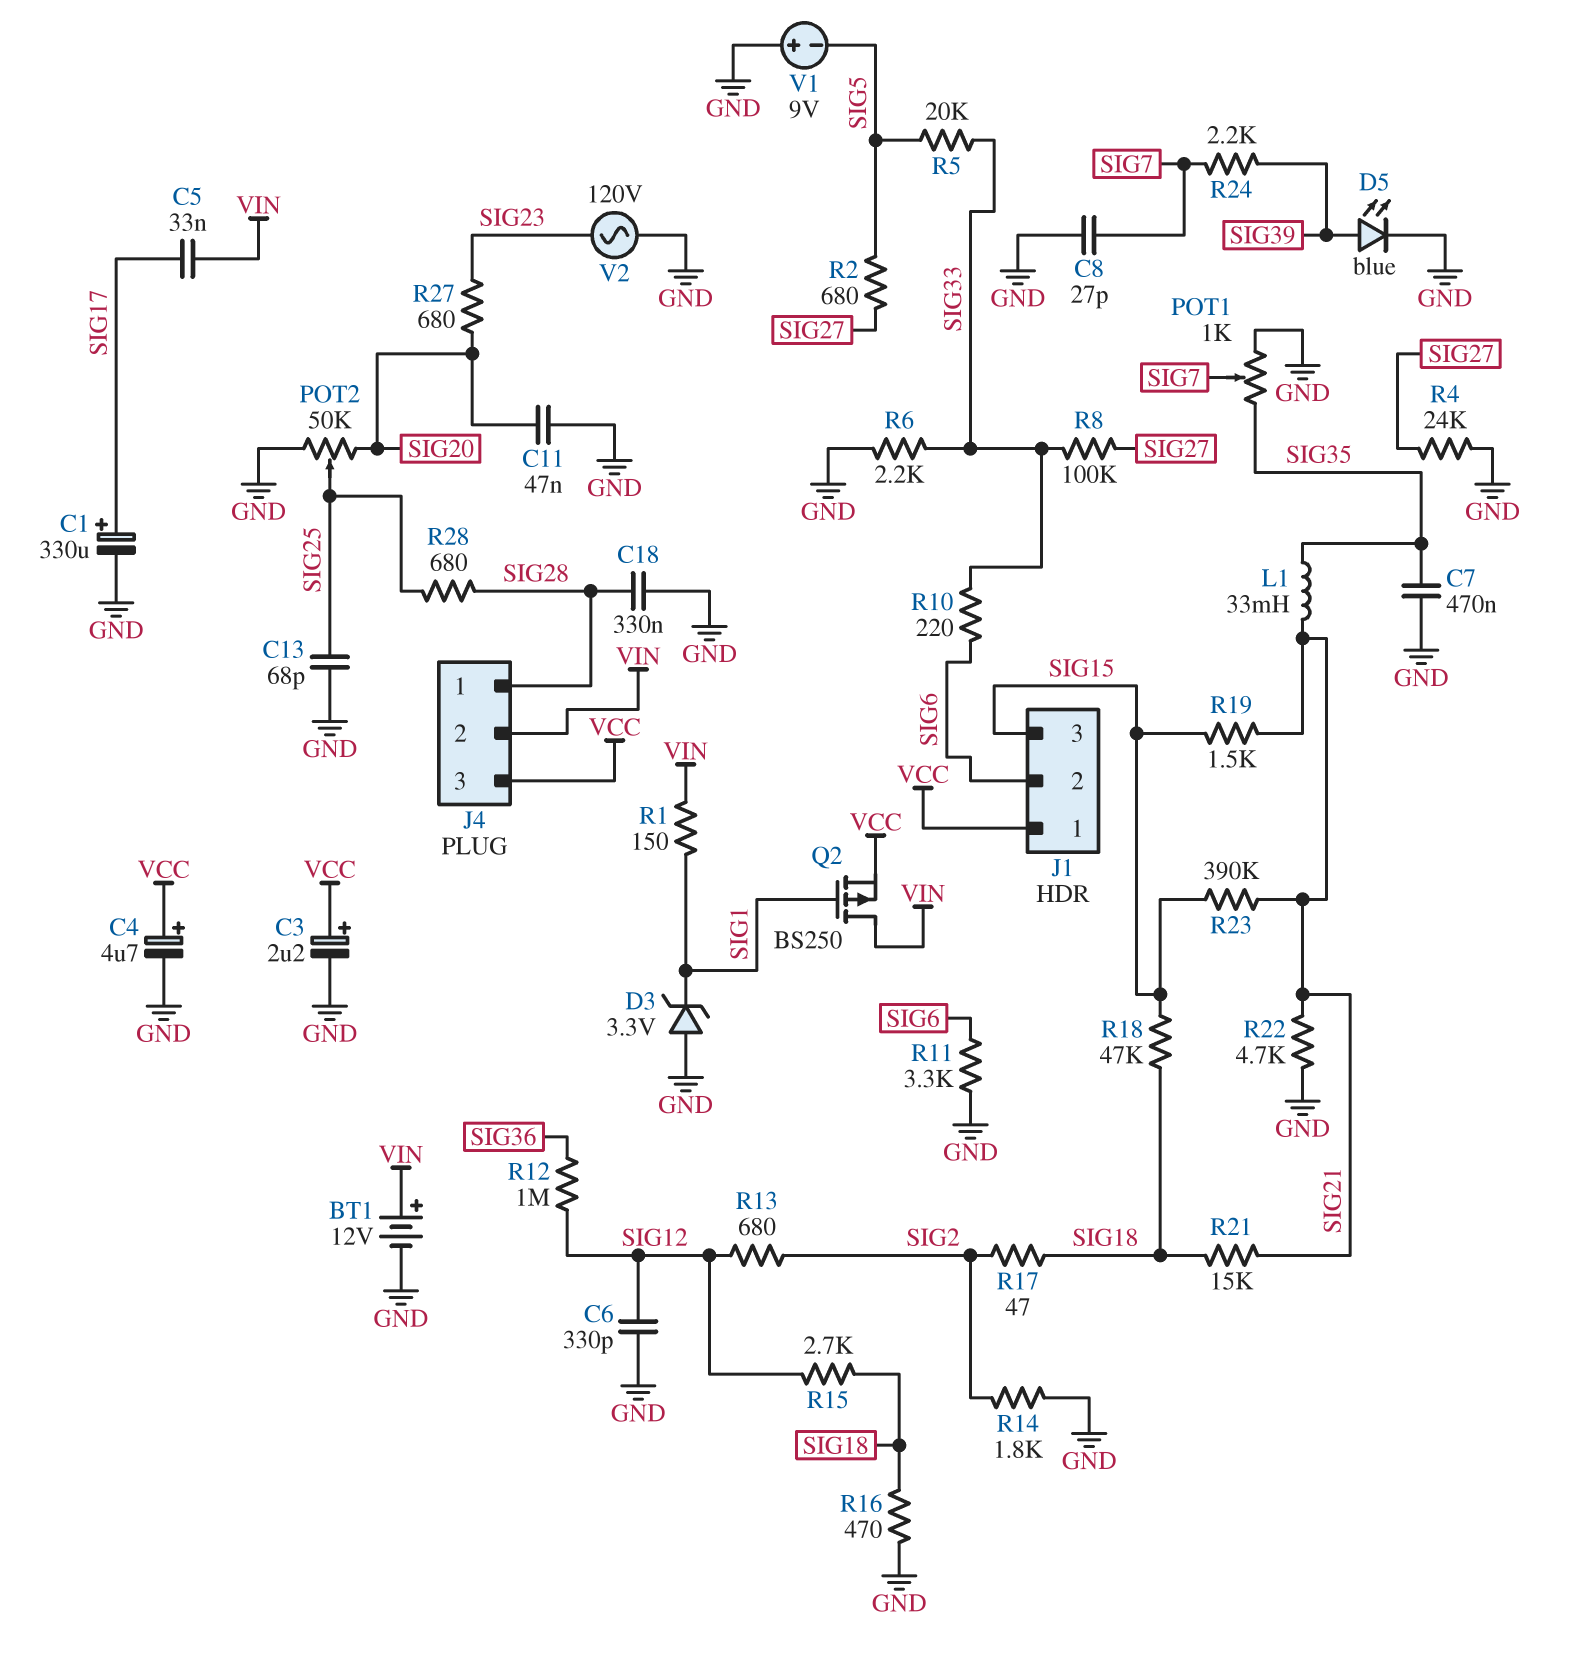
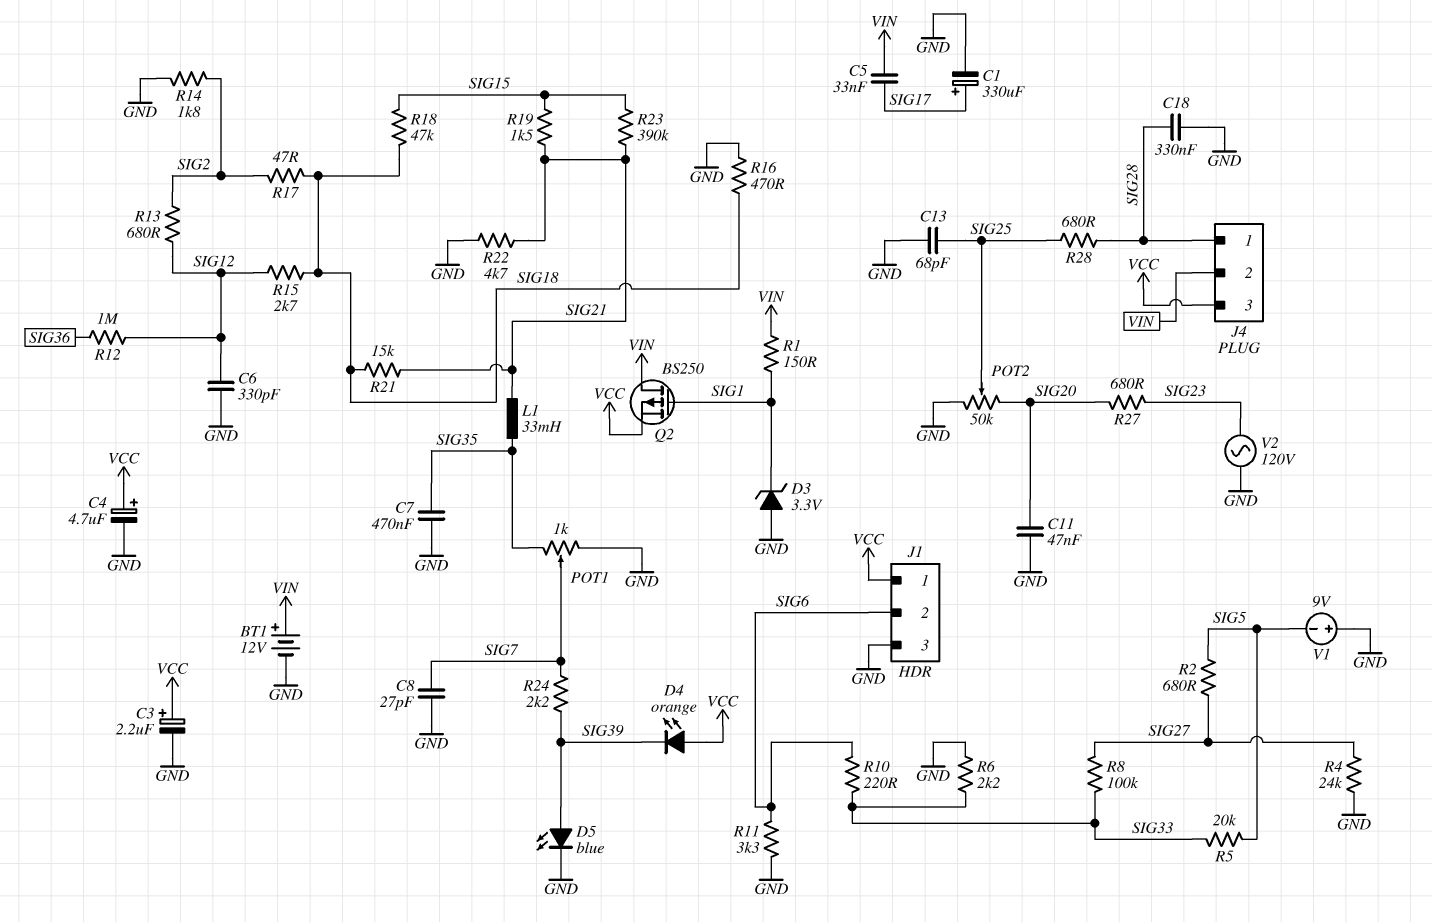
D4: none -> LED orange (A VCC, K SIG39)
J1 pin 3: SIG15 -> GND

